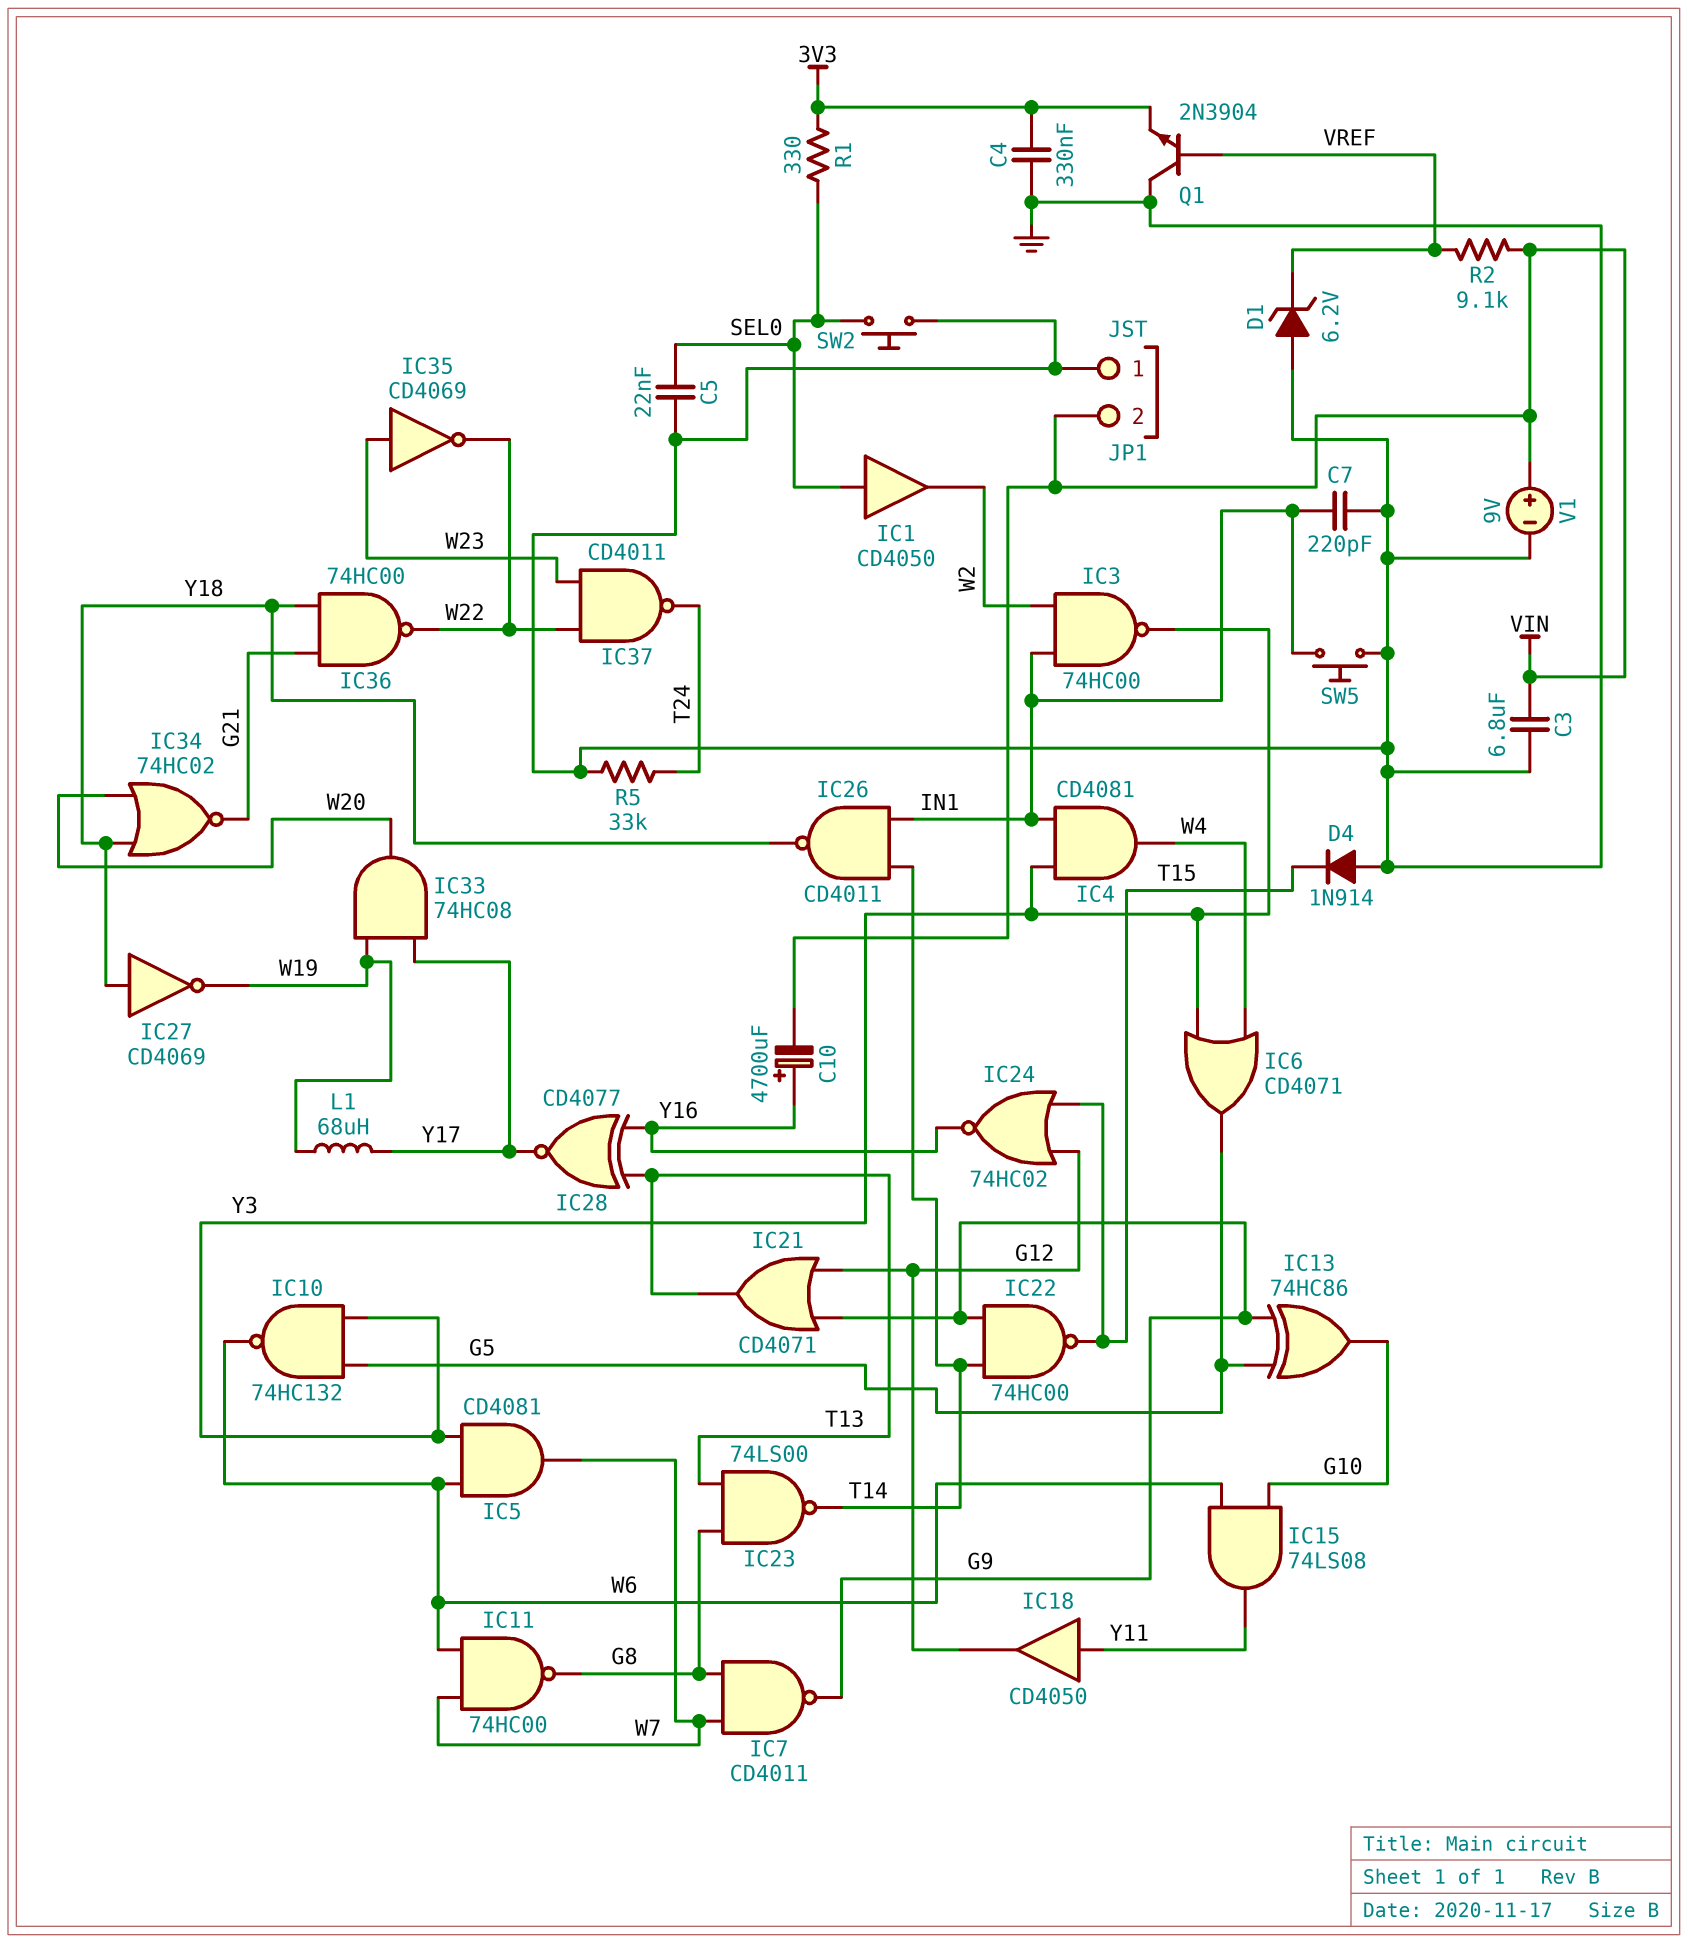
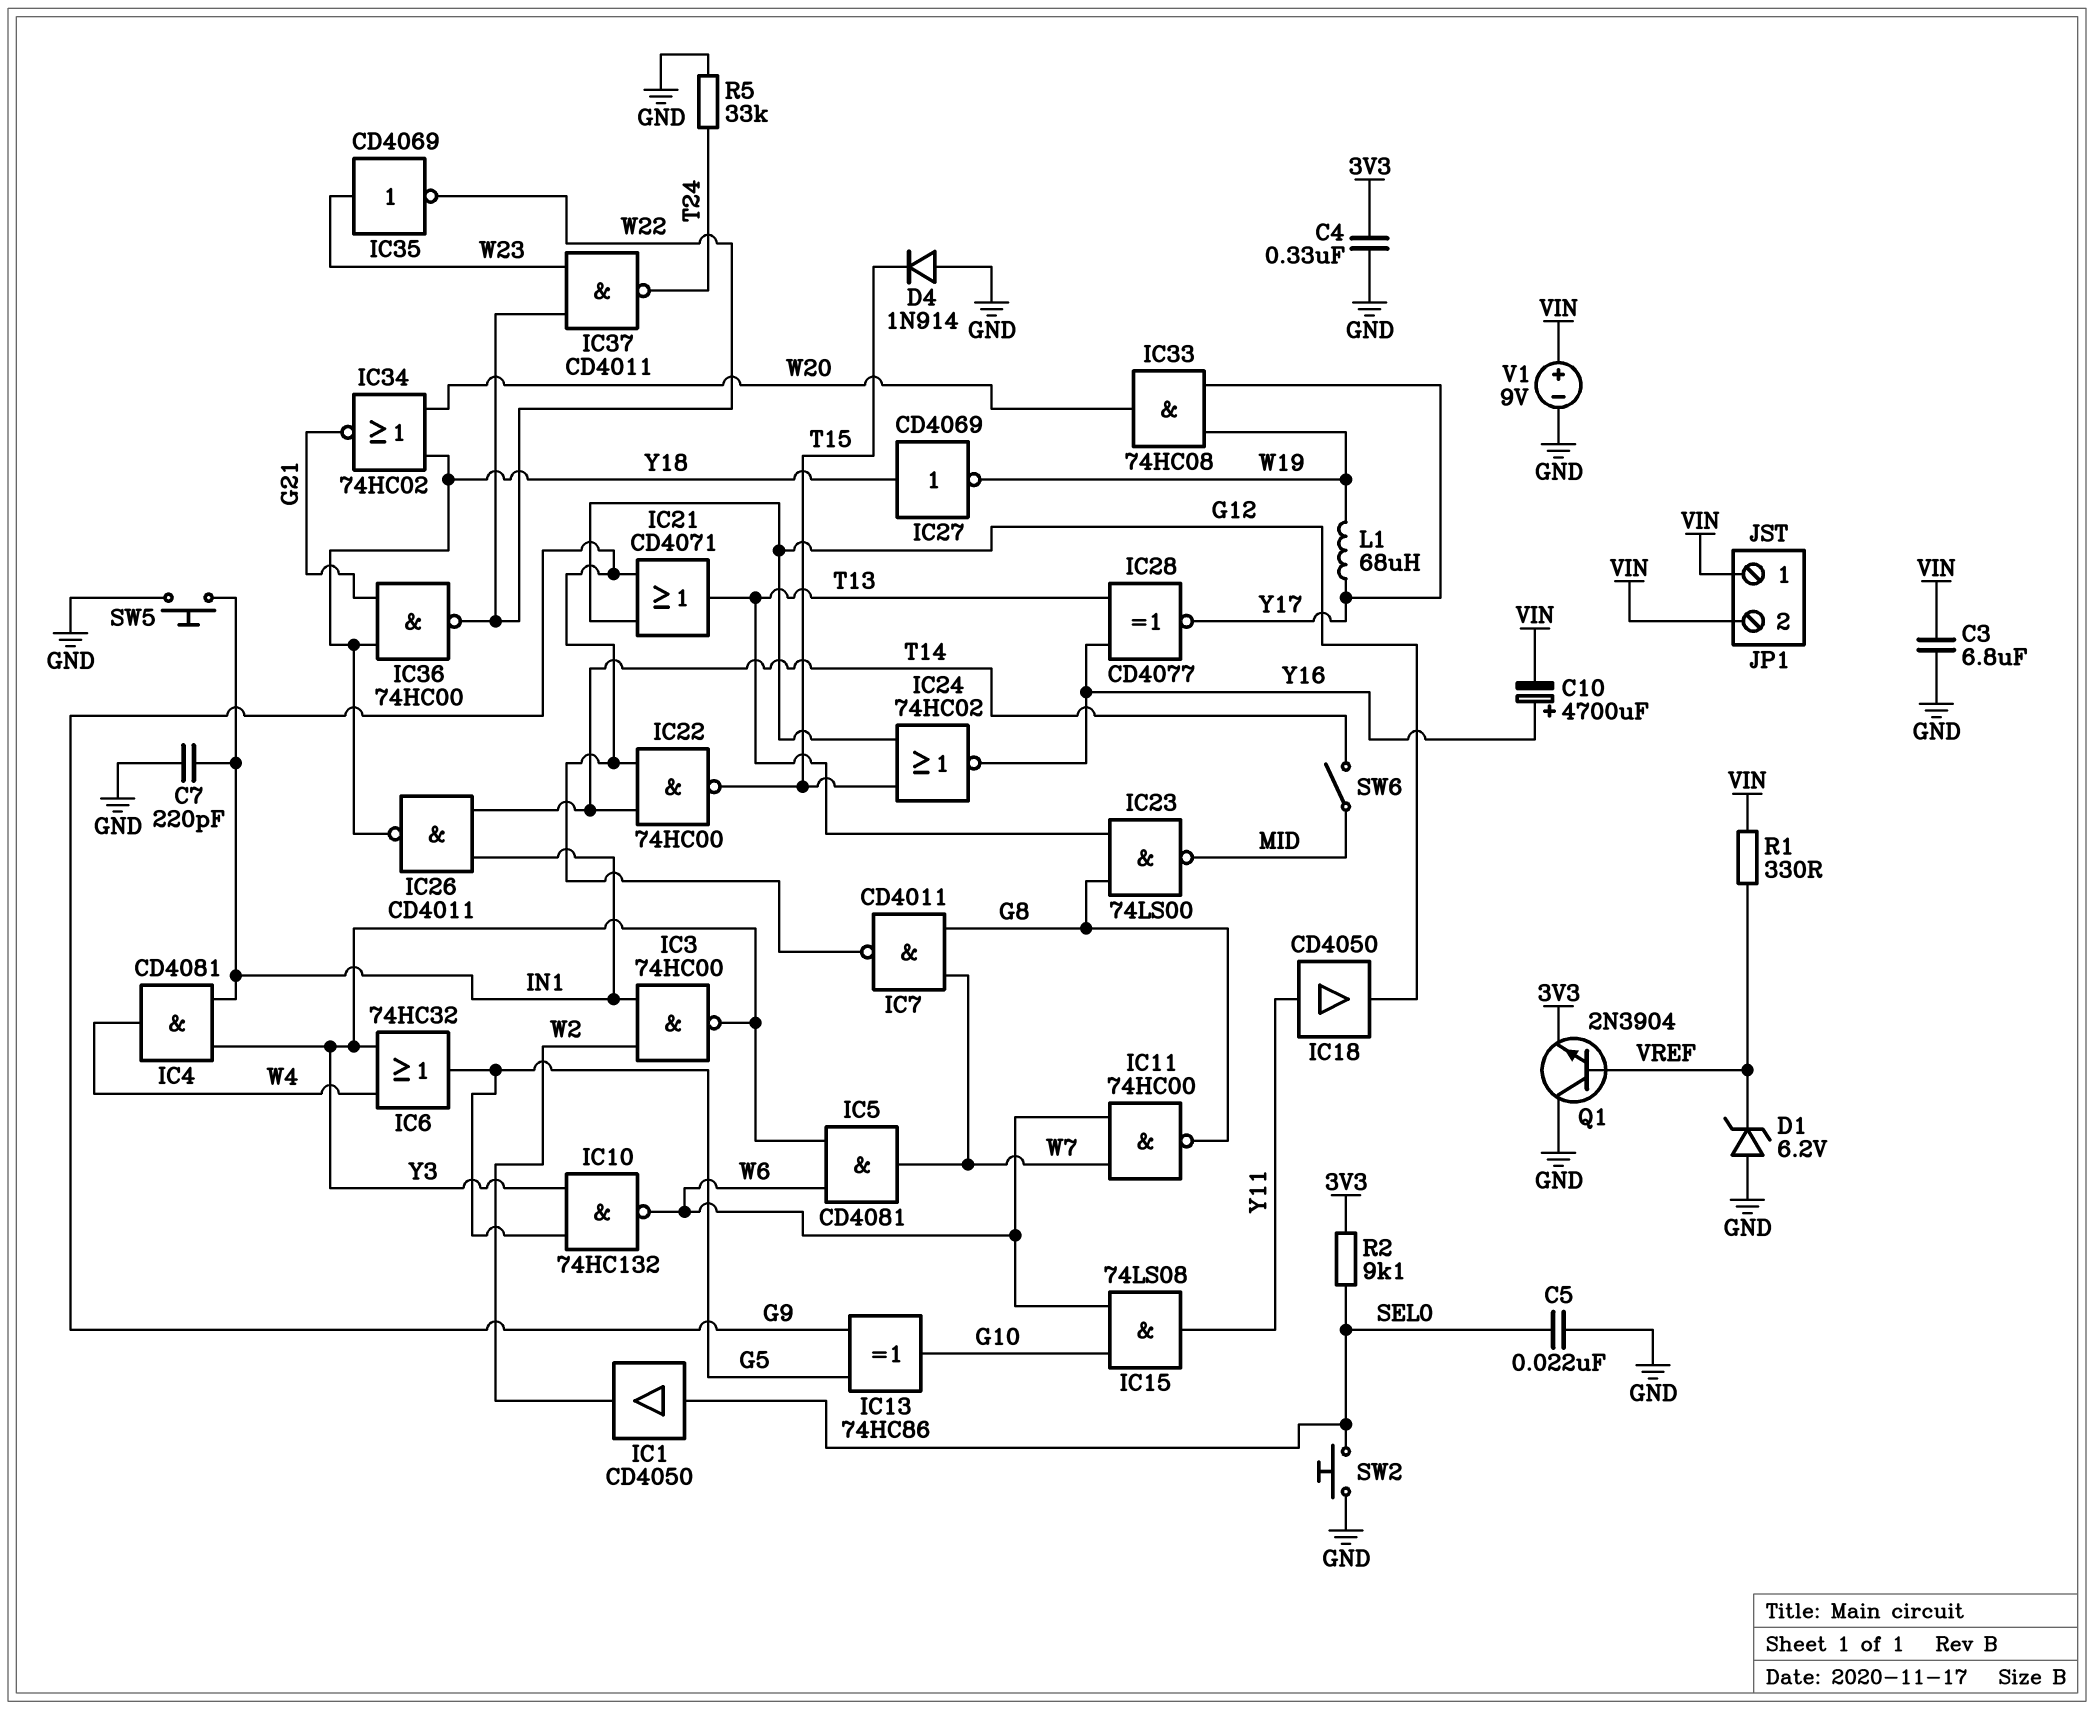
IC6: OR CD4071 (in W4, in Y3, out G5) -> OR 74HC32 (in W4, in Y3, out G5)
IC23: NAND 74LS00 (in G8, in T13, out T14) -> NAND 74LS00 (in G8, in T13, out MID)
JP1 pin 1: GND -> VIN
R1: 330 (3V3, SEL0) -> 330 (VIN, VREF)
R2: 9.1k (VIN, VREF) -> 9.1k (3V3, SEL0)
SW6: none -> switch (MID, T14)

